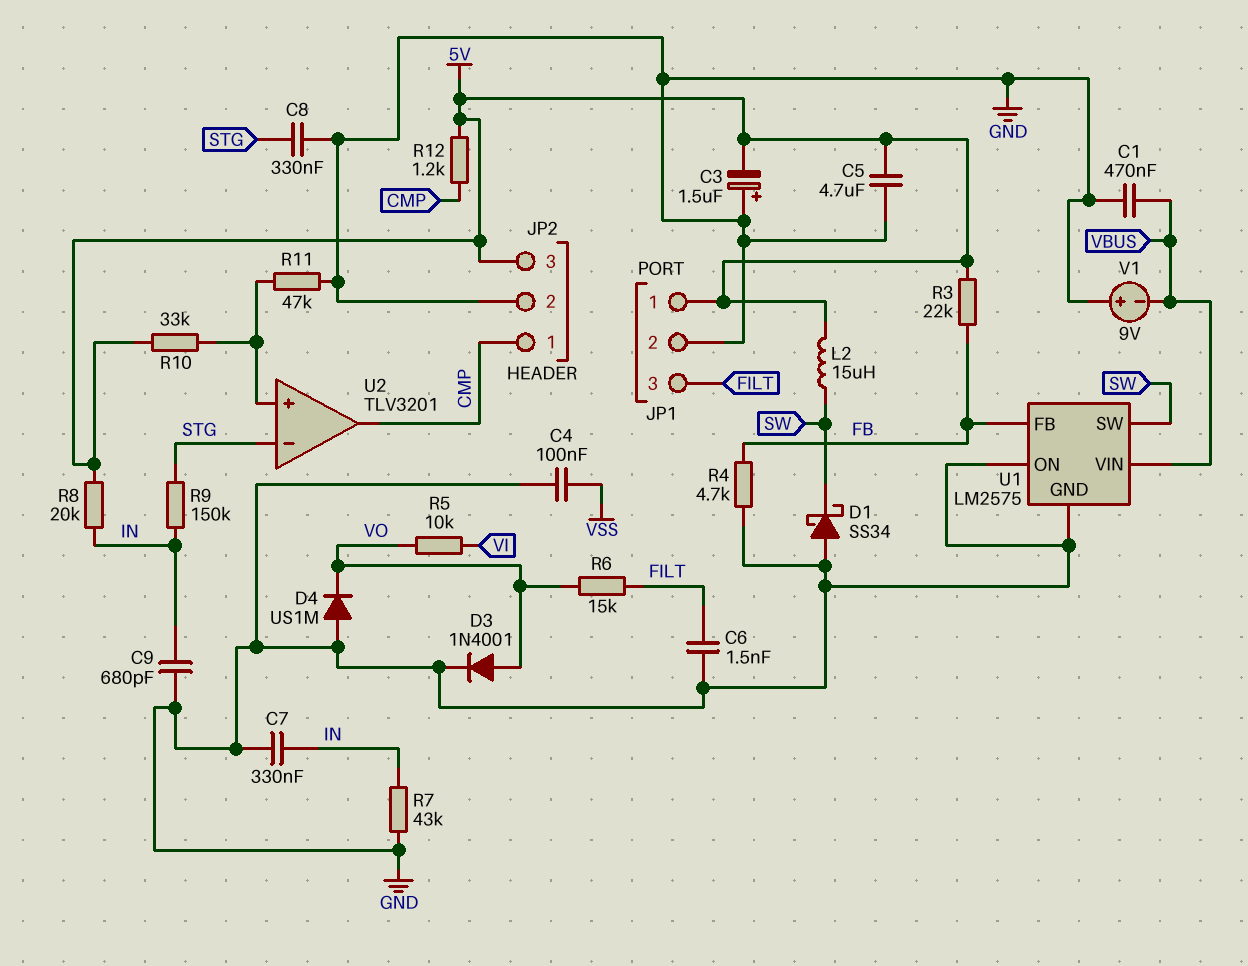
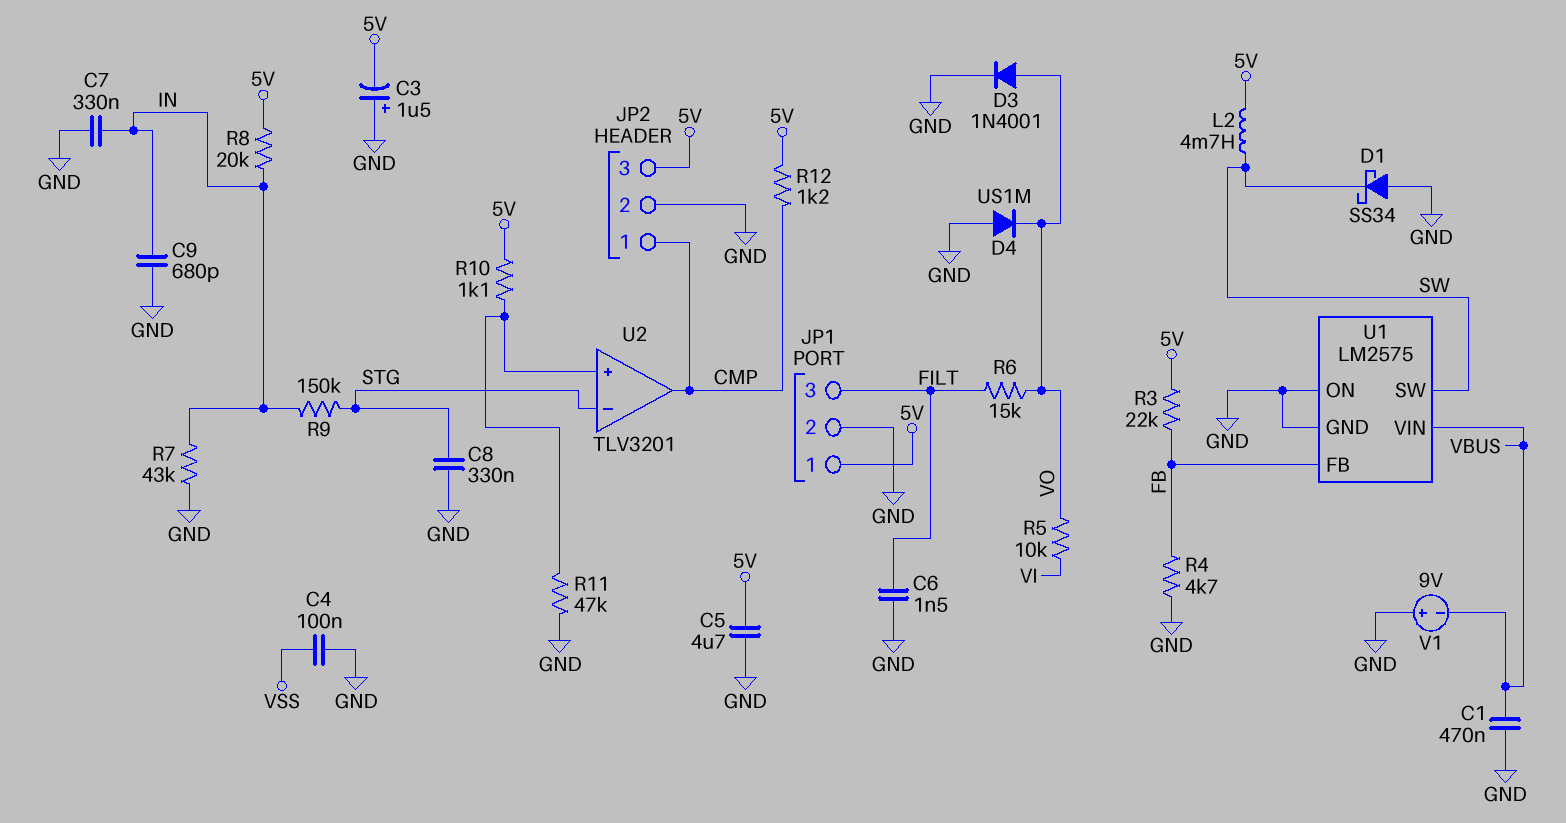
L2: 15uH (5V, SW) -> 4.7mH (5V, SW)
R10: 33k (5V, U2/in+) -> 1.1k (5V, U2/in+)

